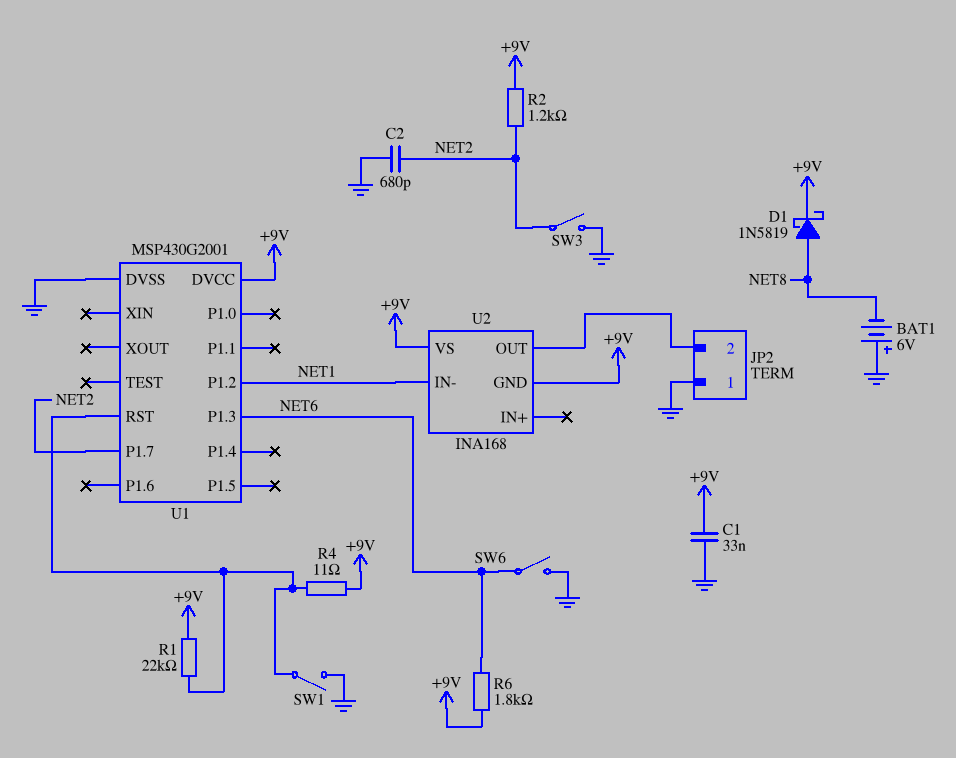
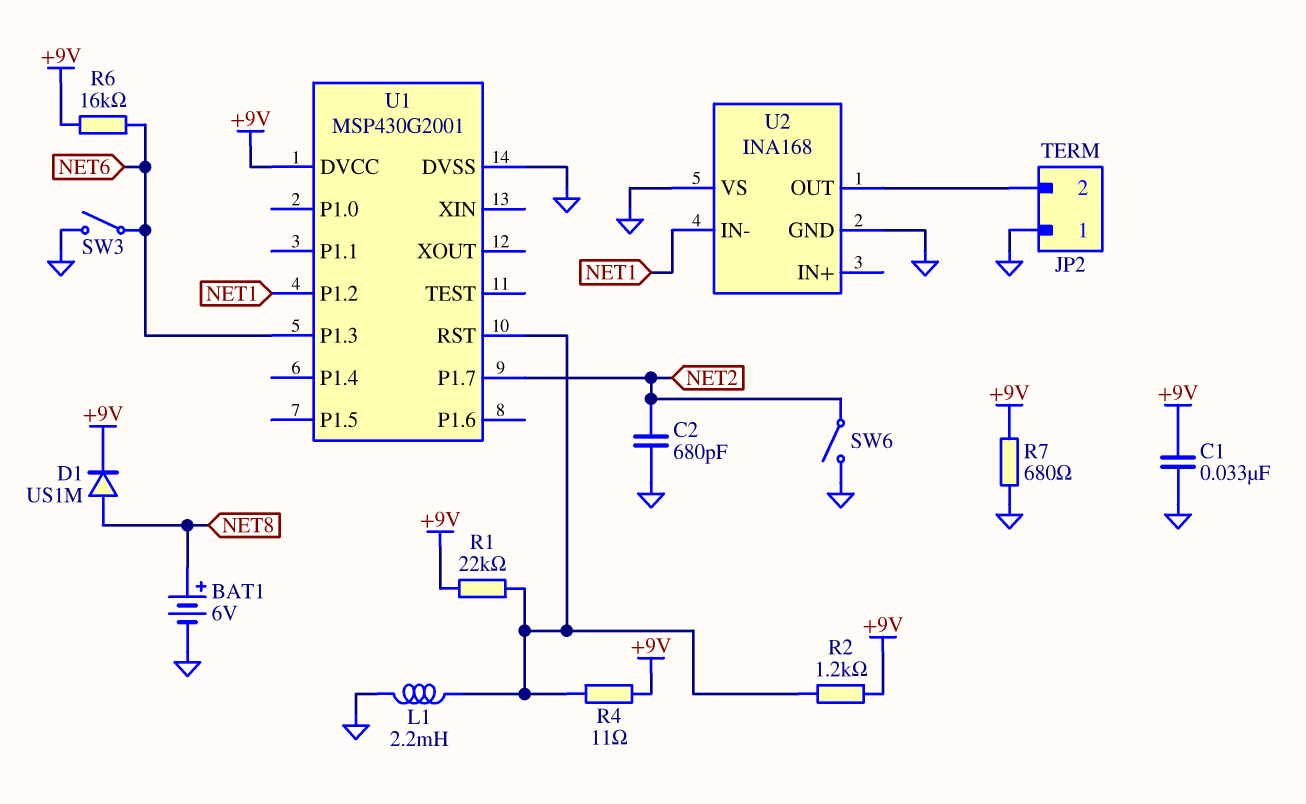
BAT1: 6V (plus GND, minus NET8) -> 6V (plus NET8, minus GND)
D1: schottky 1N5819 (A NET8, K +9V) -> diode US1M (A NET8, K +9V)
L1: none -> 2.2mH (GND, U1/RST)
R2: 1.2k (+9V, NET2) -> 1.2k (+9V, U1/RST)
R6: 1.8k (+9V, NET6) -> 16k (+9V, NET6)
R7: none -> 680 (+9V, GND)
SW1: switch (GND, U1/RST) -> none
SW3: switch (GND, NET2) -> switch (GND, NET6)
SW6: switch (GND, NET6) -> switch (GND, NET2)
U2 pin GND: +9V -> GND
U2 pin VS: +9V -> GND

